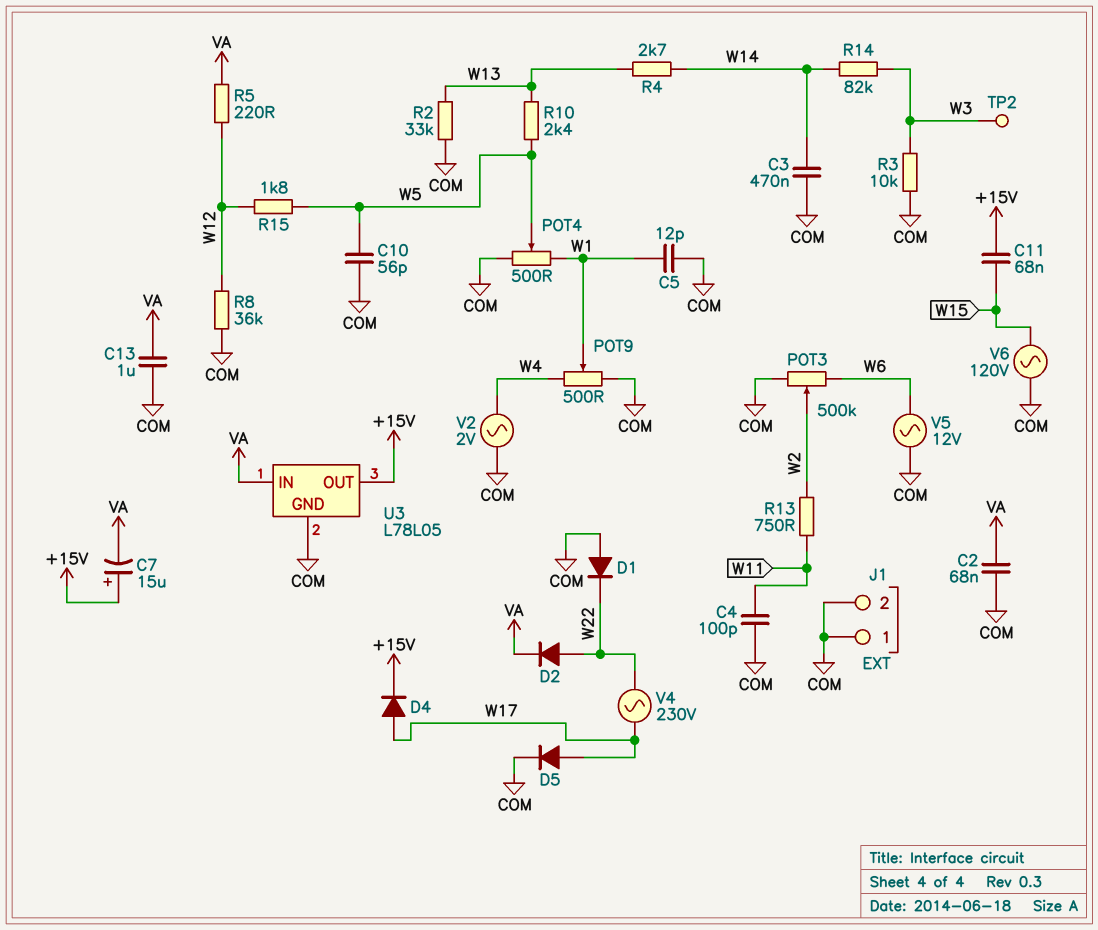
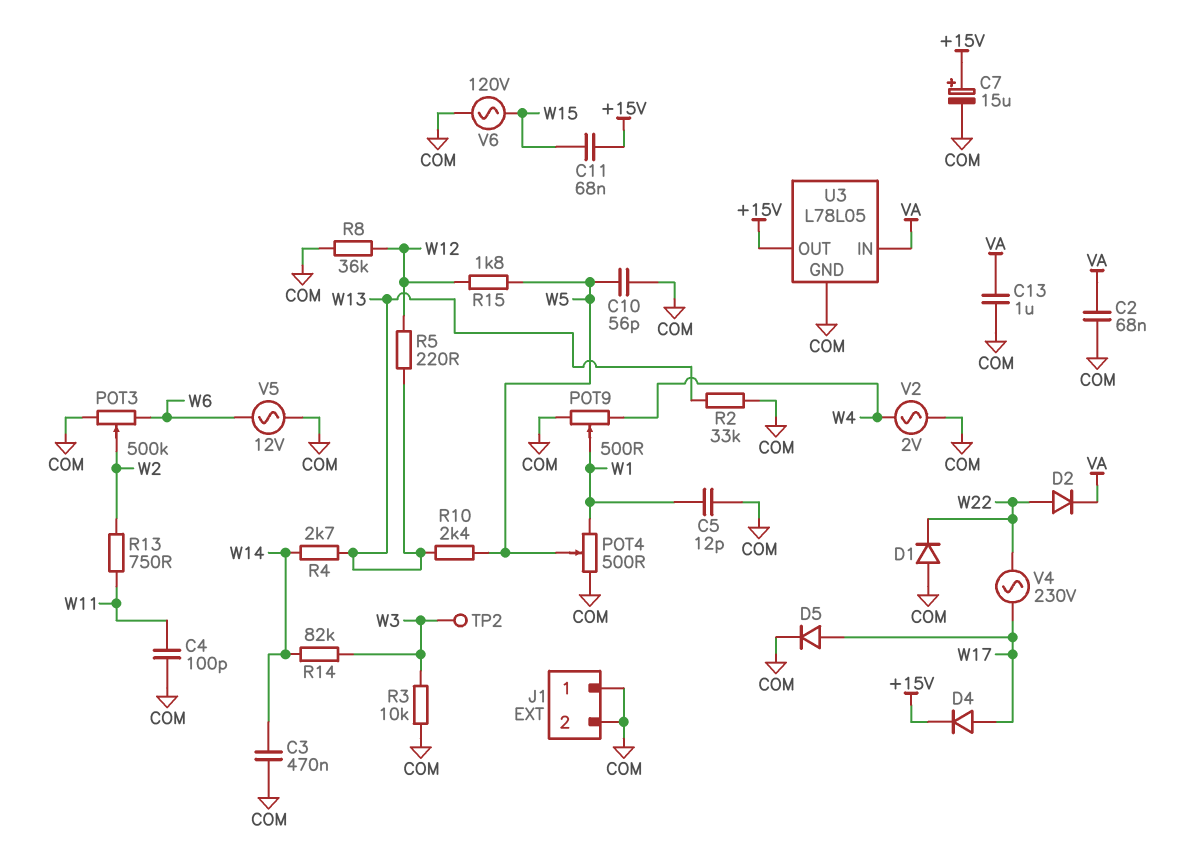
C7: 15uF (plus +15V, minus VA) -> 15uF (plus +15V, minus COM)
R5: 220 (VA, W12) -> 220 (W12, W13)

